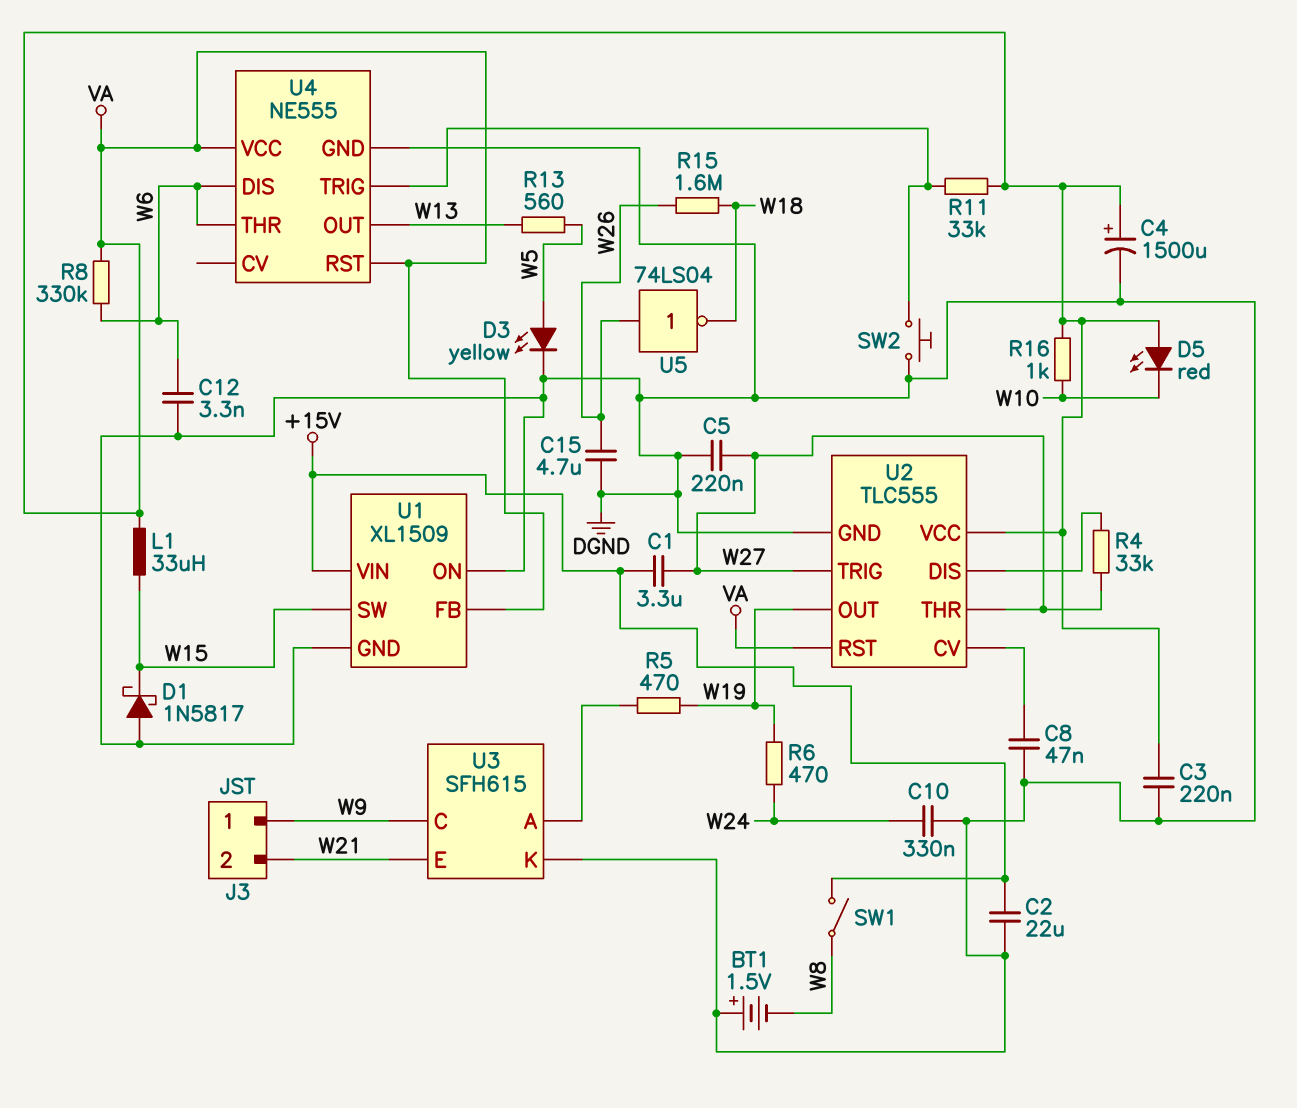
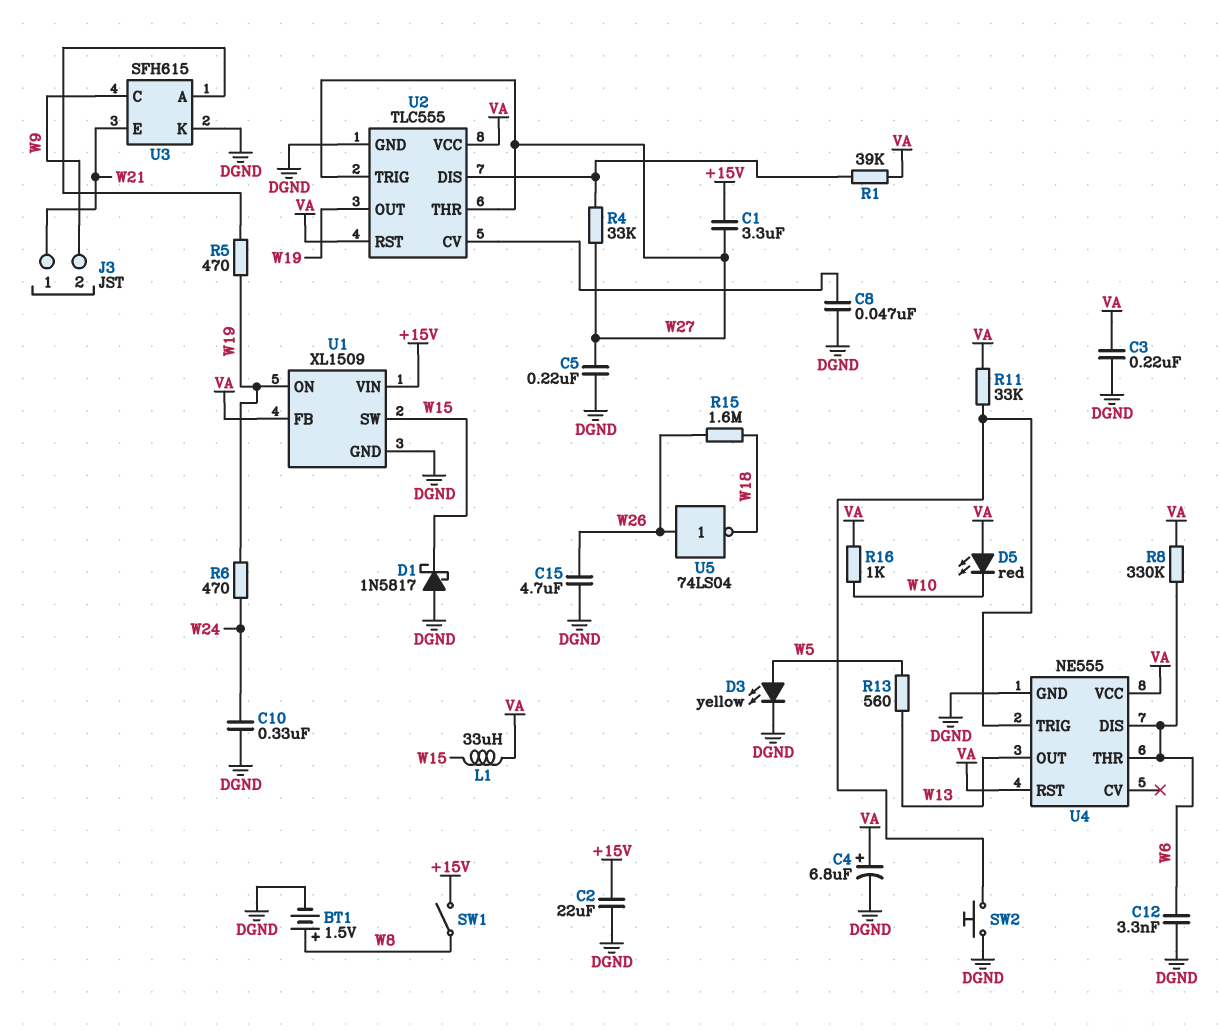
BT1: 1.5V (plus DGND, minus W8) -> 1.5V (plus W8, minus DGND)
C4: 1500uF (plus VA, minus DGND) -> 6.8uF (plus VA, minus DGND)
J3 pin 1: W9 -> W21
J3 pin 2: W21 -> W9
R1: none -> 39k (U2/DIS, VA)
U1 pin ON: DGND -> W19

